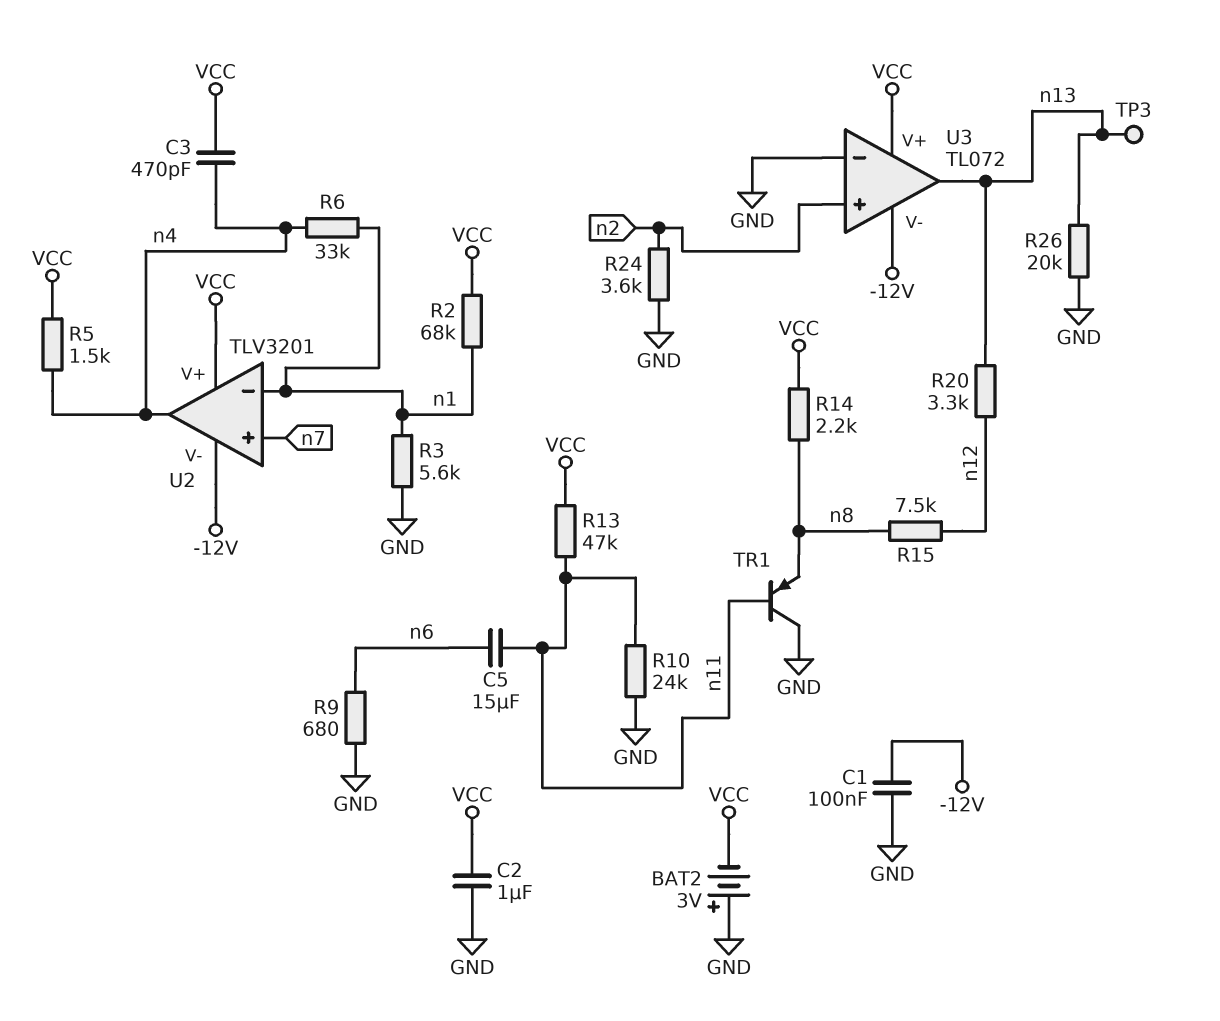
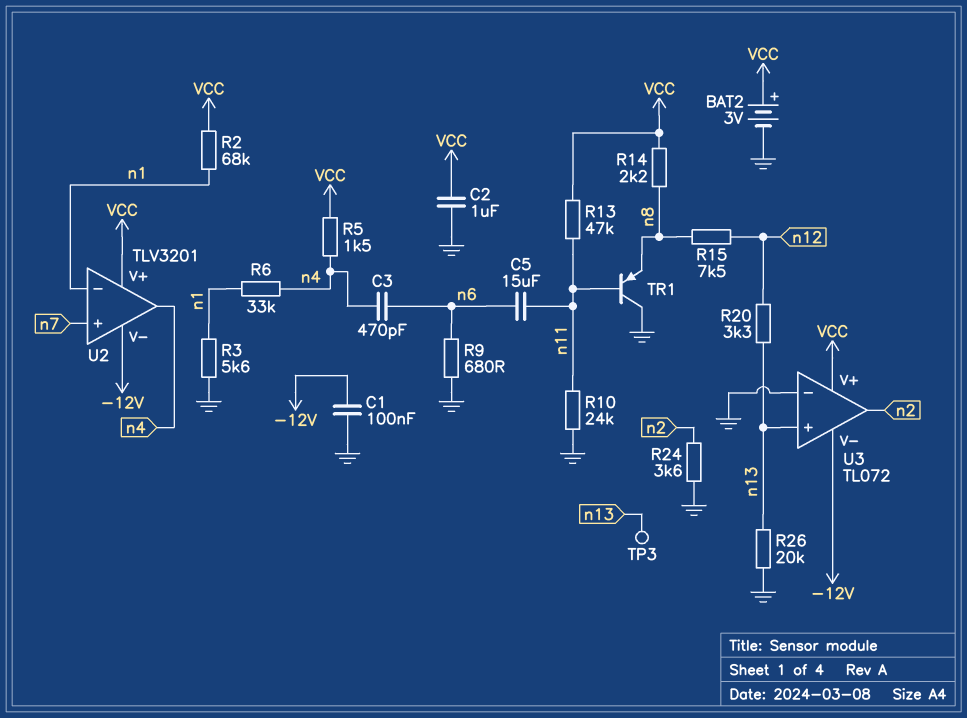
BAT2: 3V (plus GND, minus VCC) -> 3V (plus VCC, minus GND)
C3: 470pF (VCC, n4) -> 470pF (n4, n6)
U3 pin in+: n2 -> n13
U3 pin out: n13 -> n2

